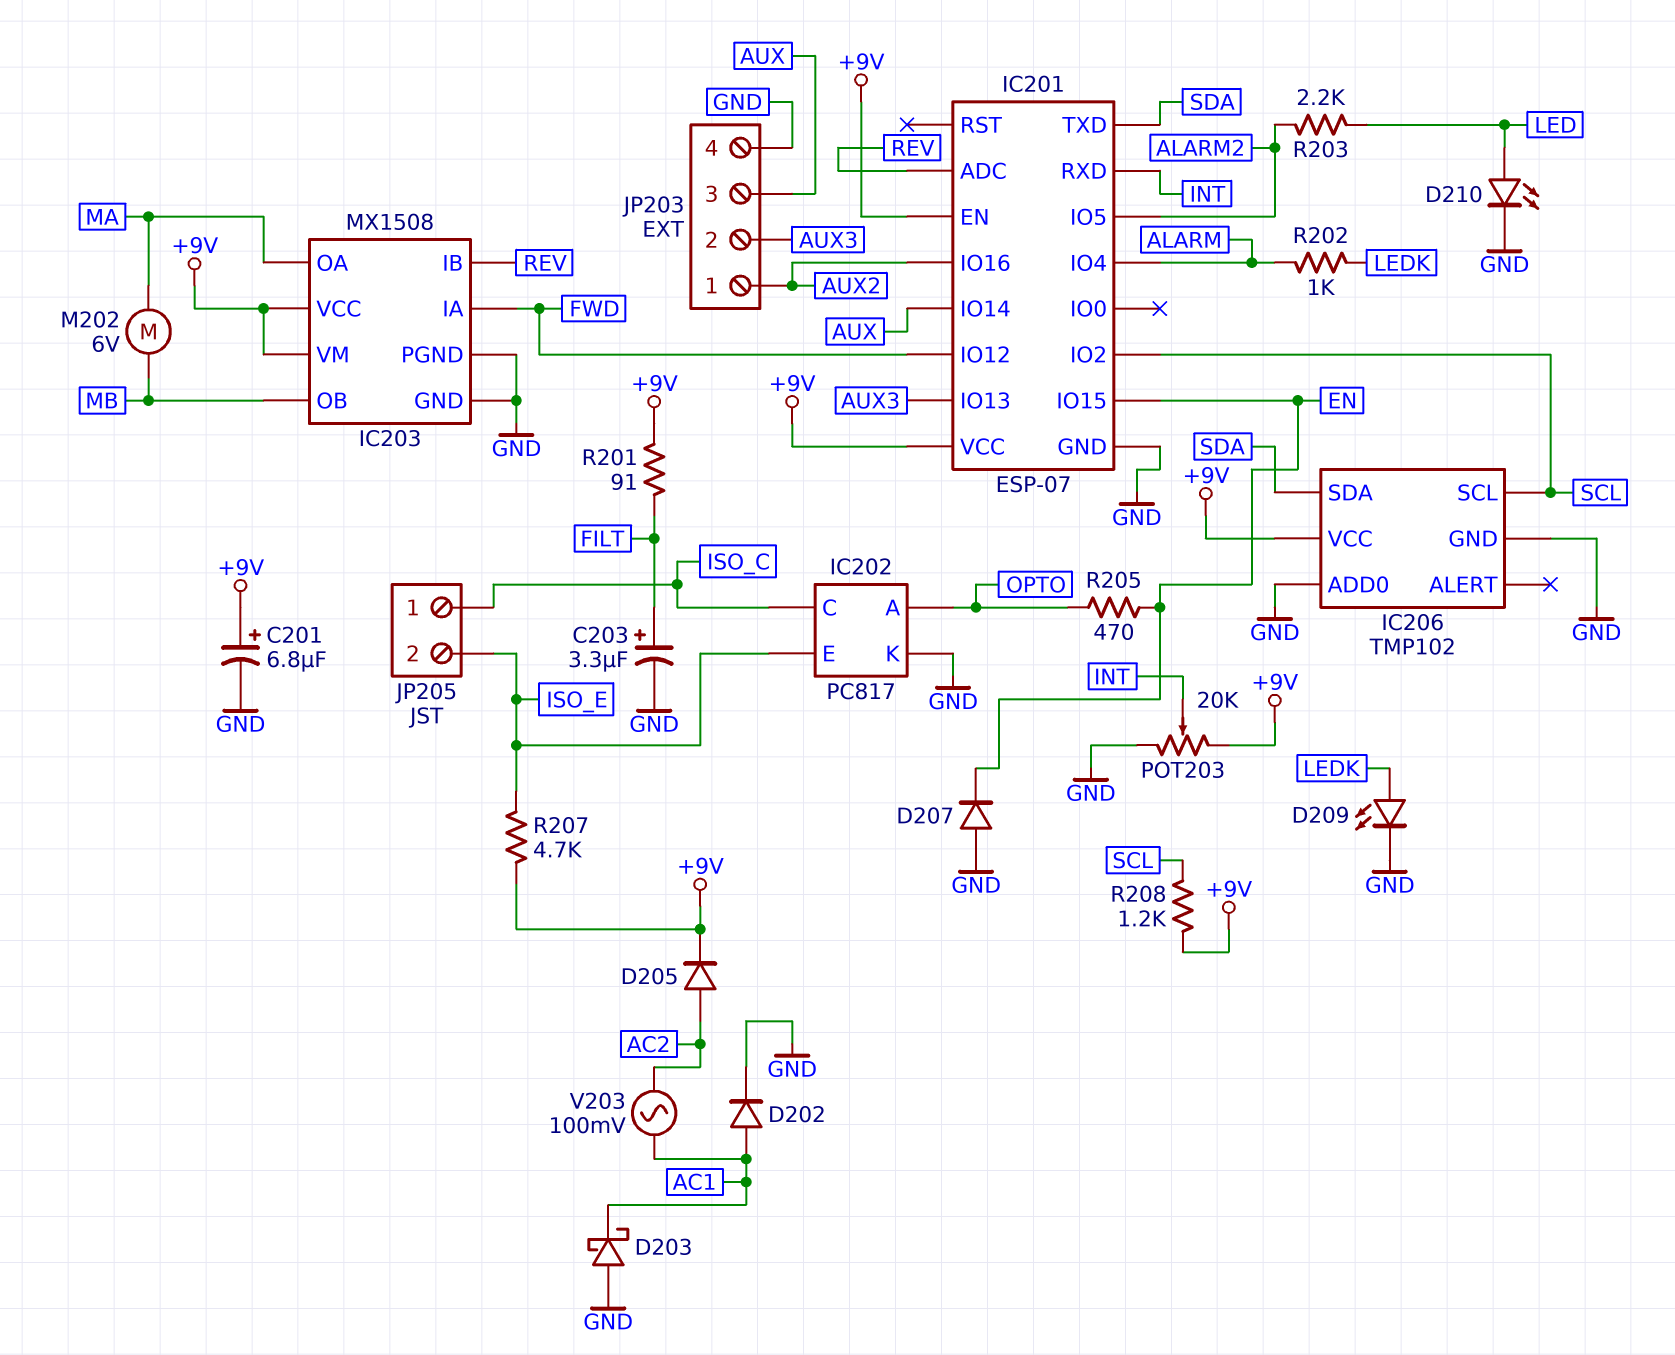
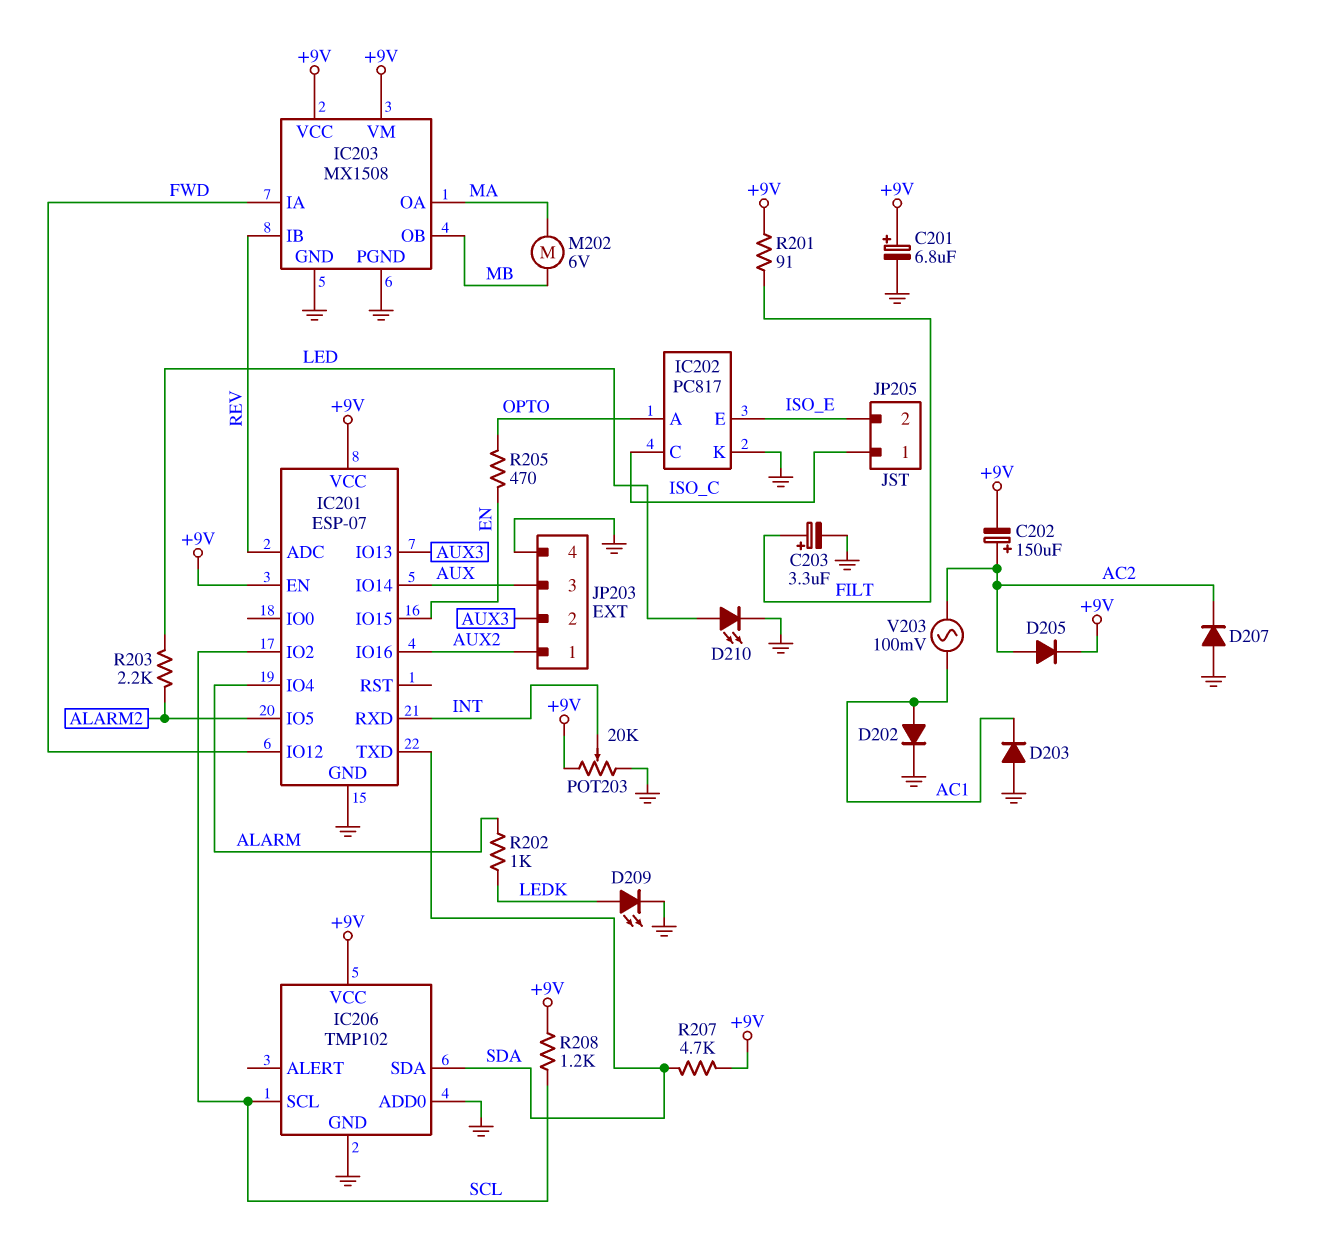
C202: none -> 150uF (plus AC2, minus +9V)
D203: schottky (A GND, K AC1) -> diode (A GND, K AC1)
D207: diode (A GND, K EN) -> diode (A GND, K AC2)
R207: 4.7k (+9V, ISO_E) -> 4.7k (+9V, SDA)

